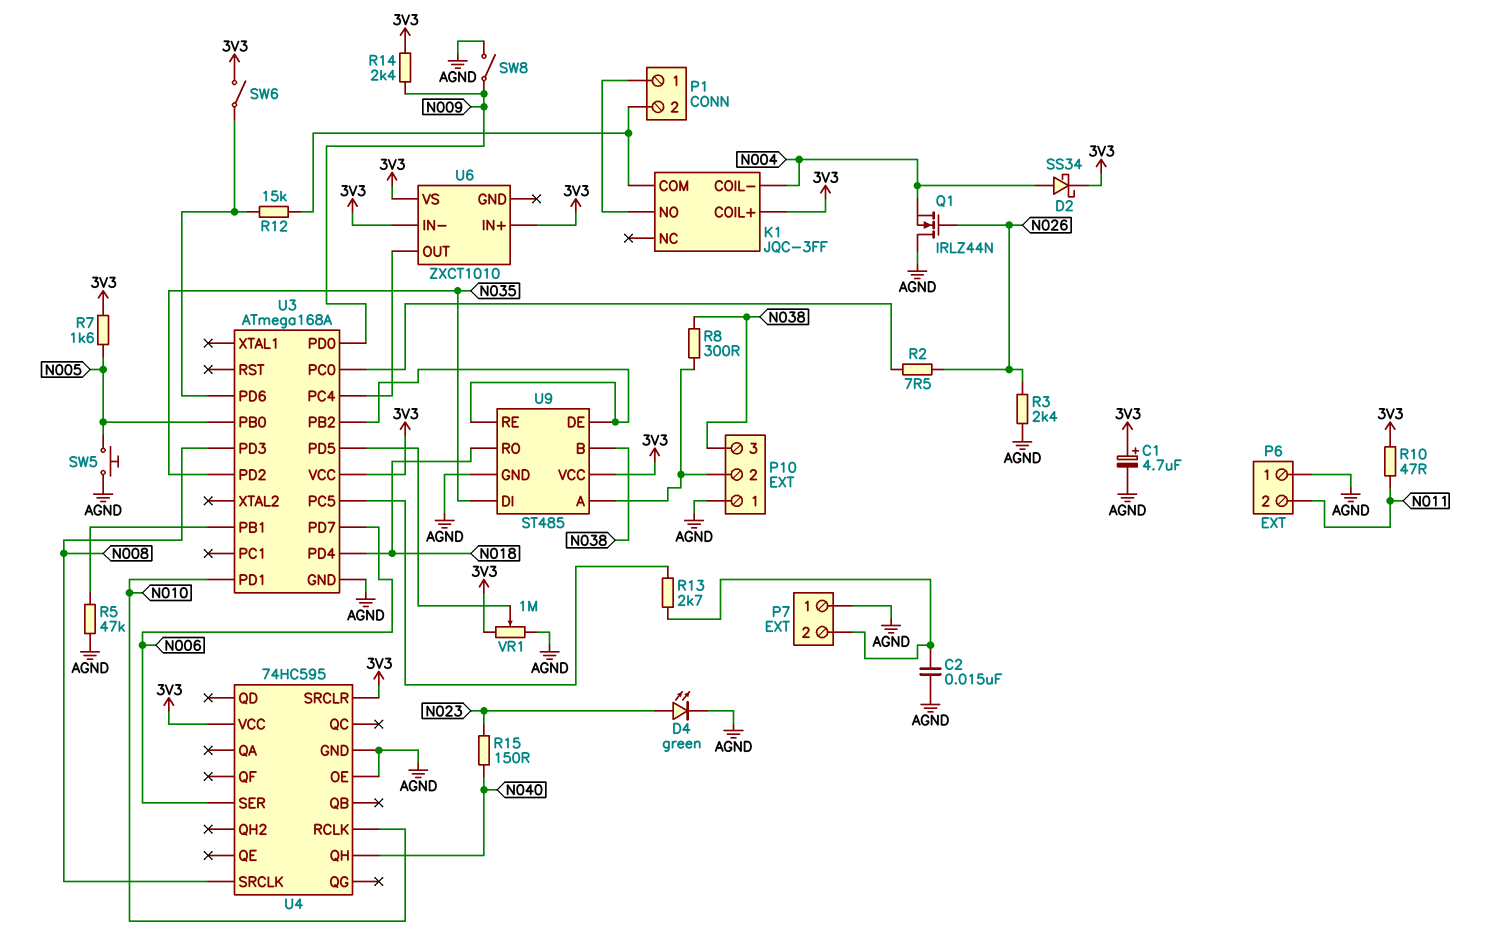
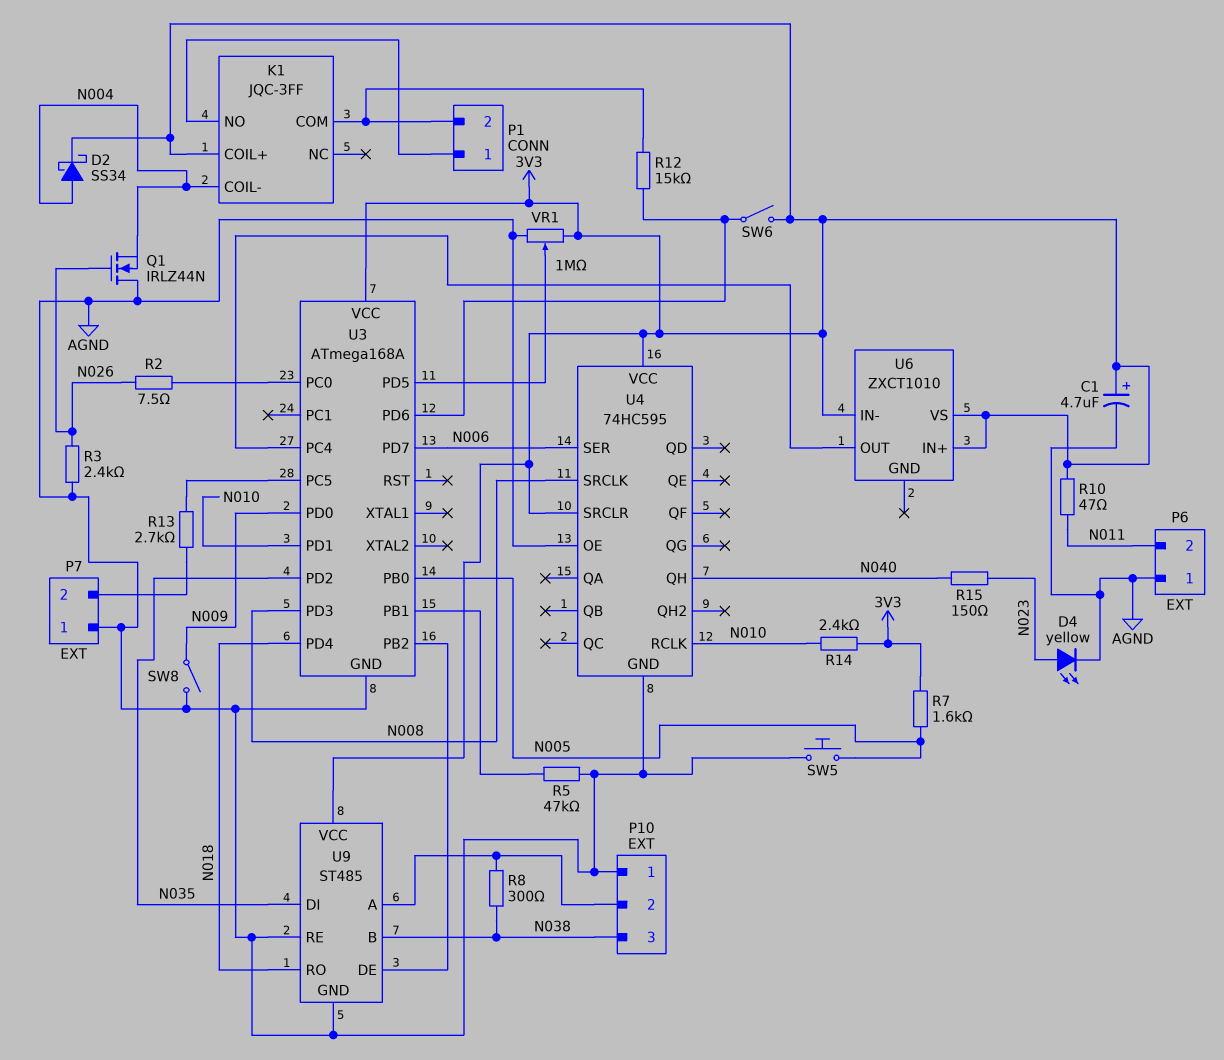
C2: 15nF (AGND, P7/2) -> none
D4: LED green (A N023, K AGND) -> LED yellow (A N023, K AGND)
R14: 2.4k (3V3, N009) -> 2.4k (3V3, N010)
U9 pin RE: U3/PB2 -> AGND

